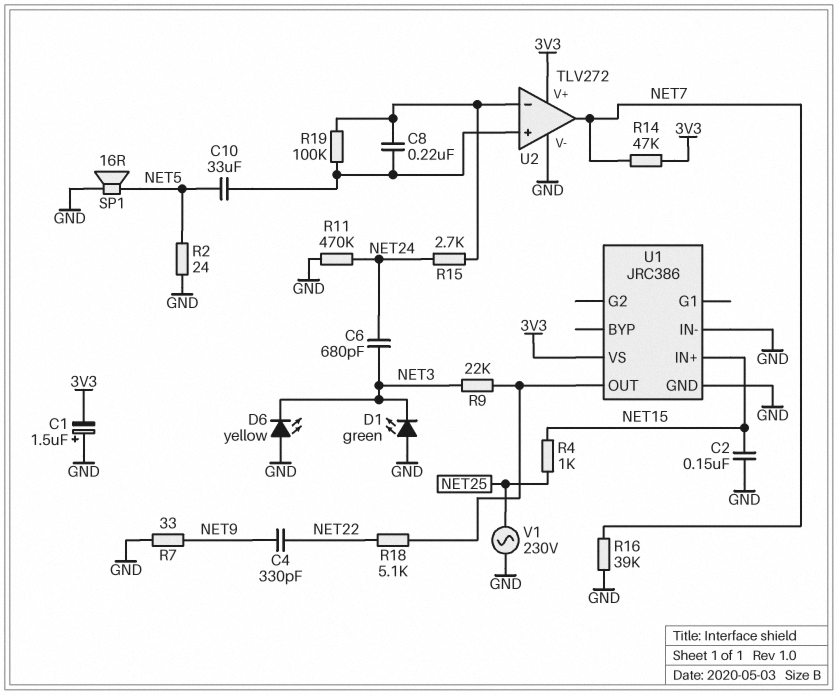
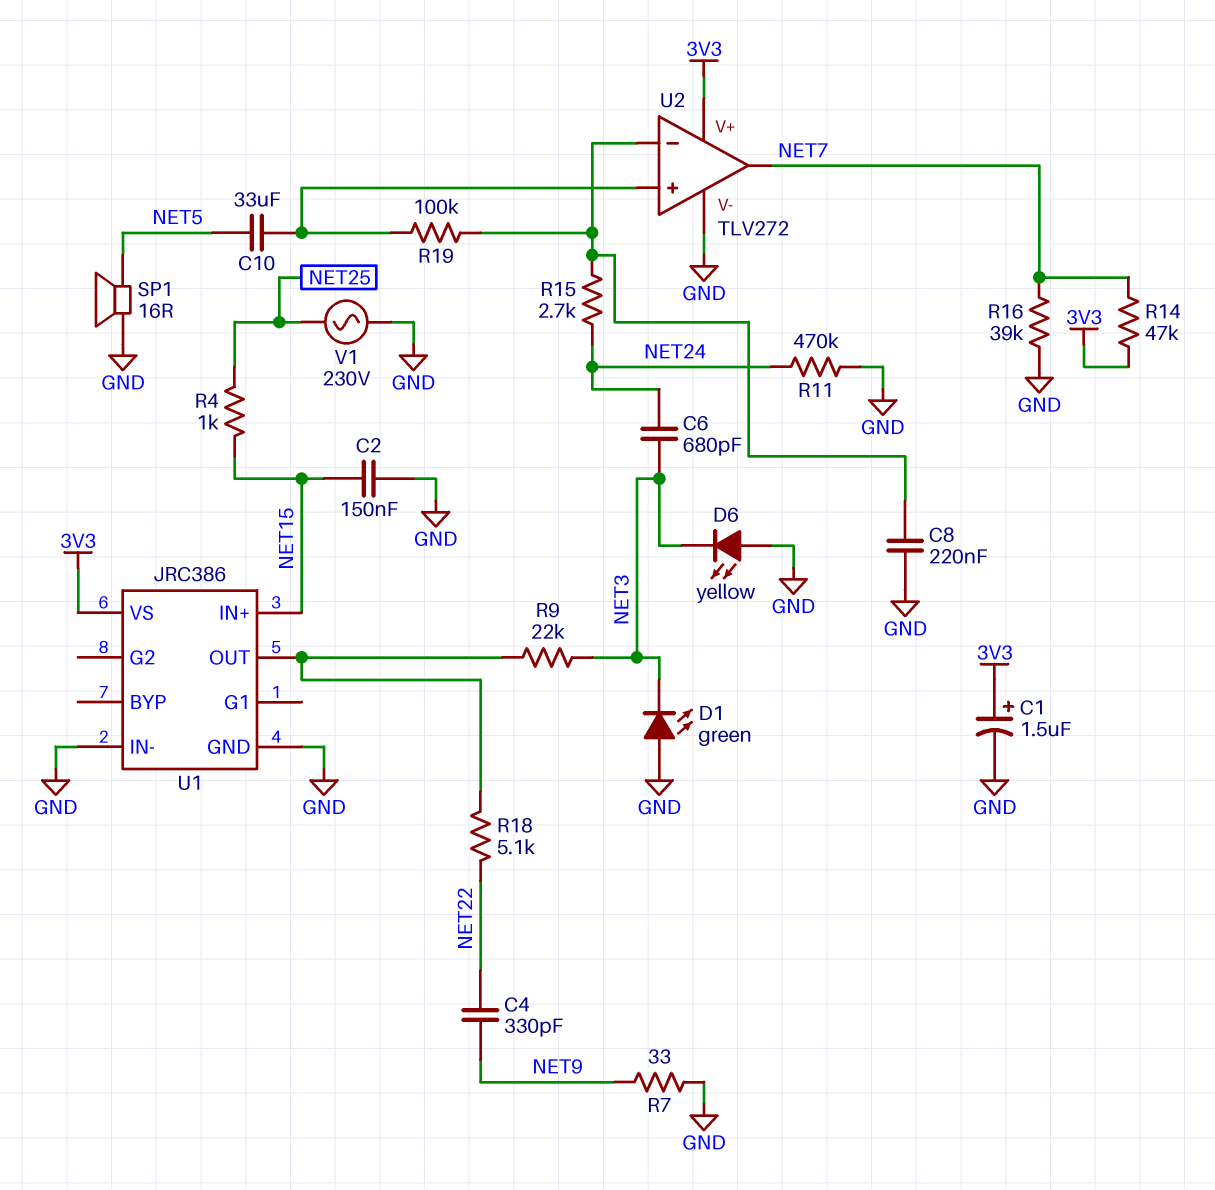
C1: 1.5uF (plus GND, minus 3V3) -> 1.5uF (plus 3V3, minus GND)
C8: 220nF (U2/in+, U2/in-) -> 220nF (GND, U2/in-)
R2: 24 (GND, NET5) -> none

